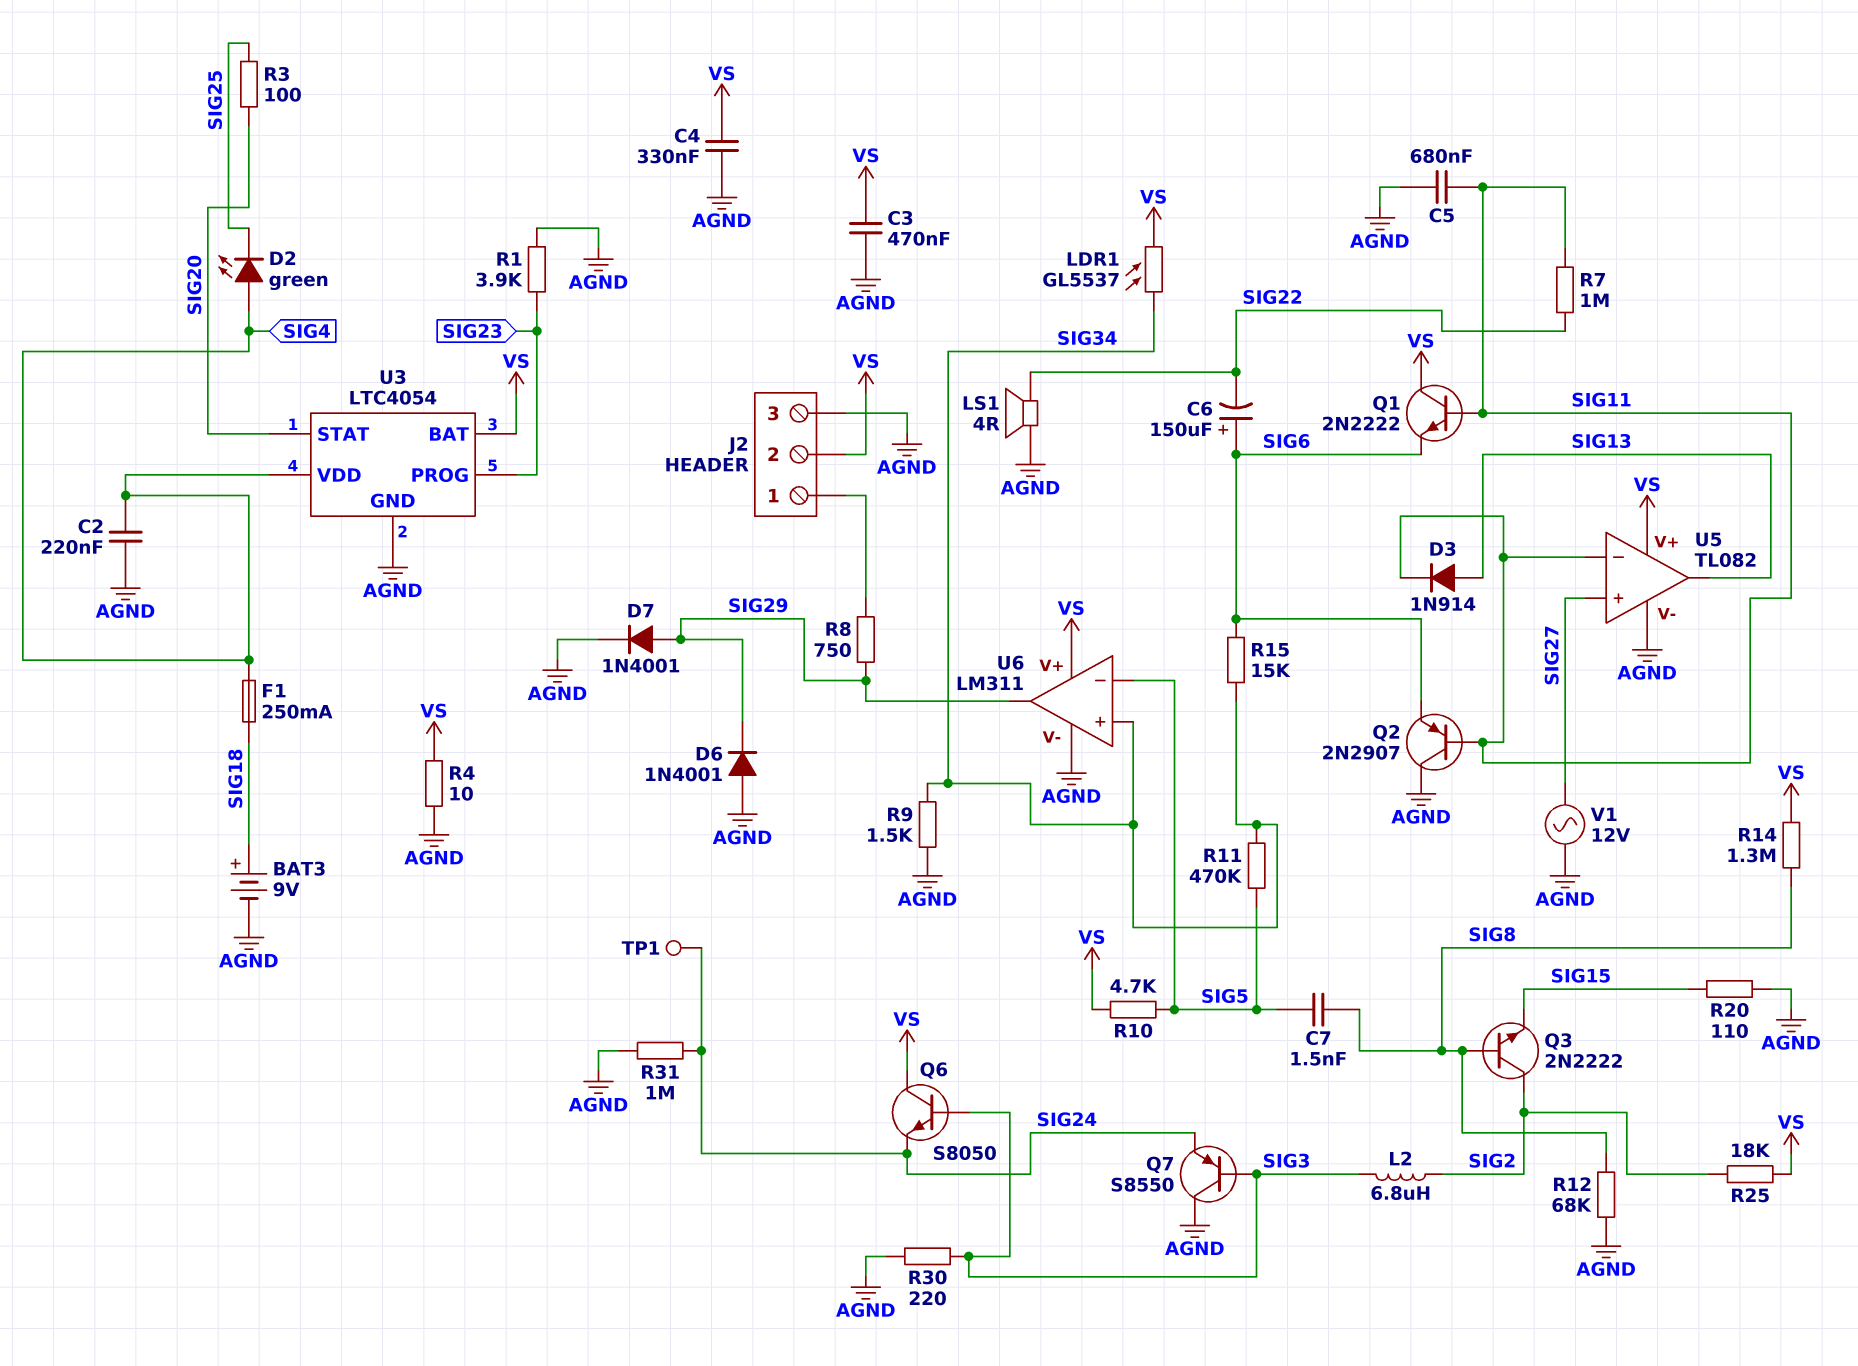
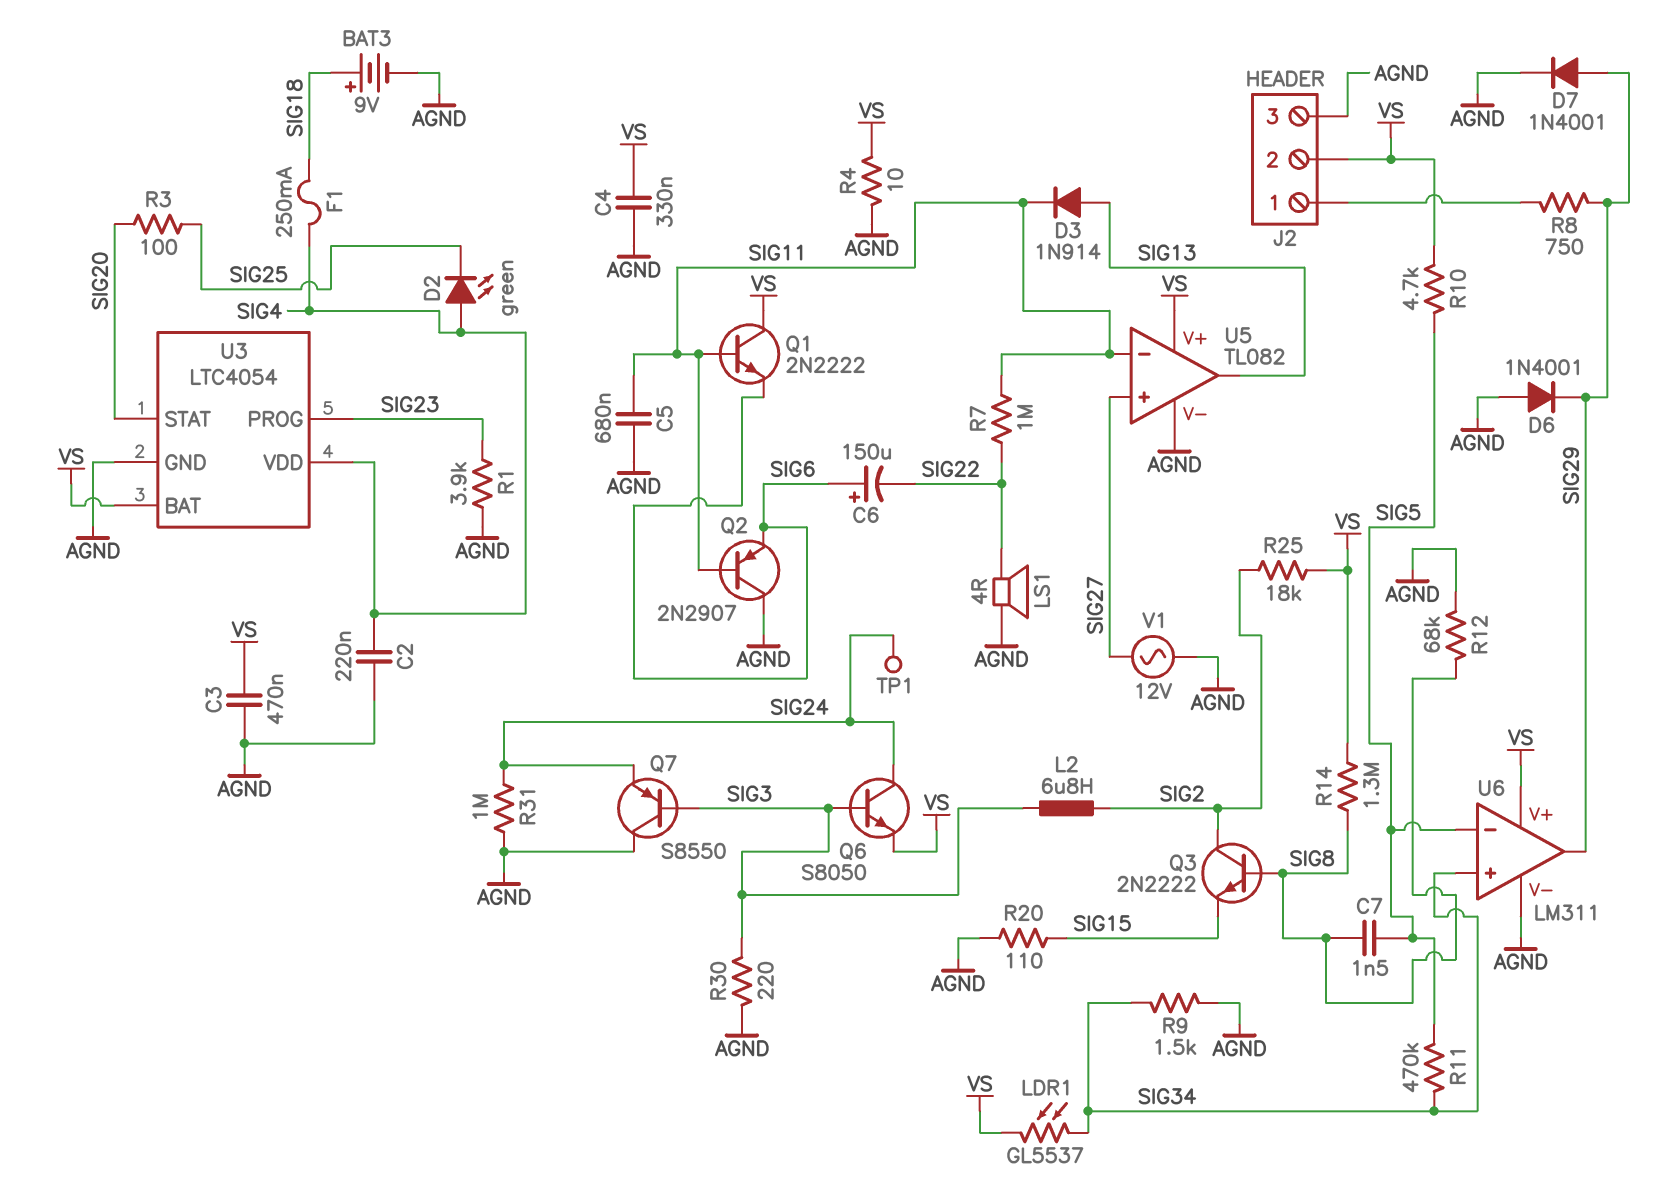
Q6: NPN S8050 (B SIG3, C VS, E SIG24) -> NPN S8050 (B SIG3, C SIG24, E VS)
R15: 15k (SIG6, SIG34) -> none

